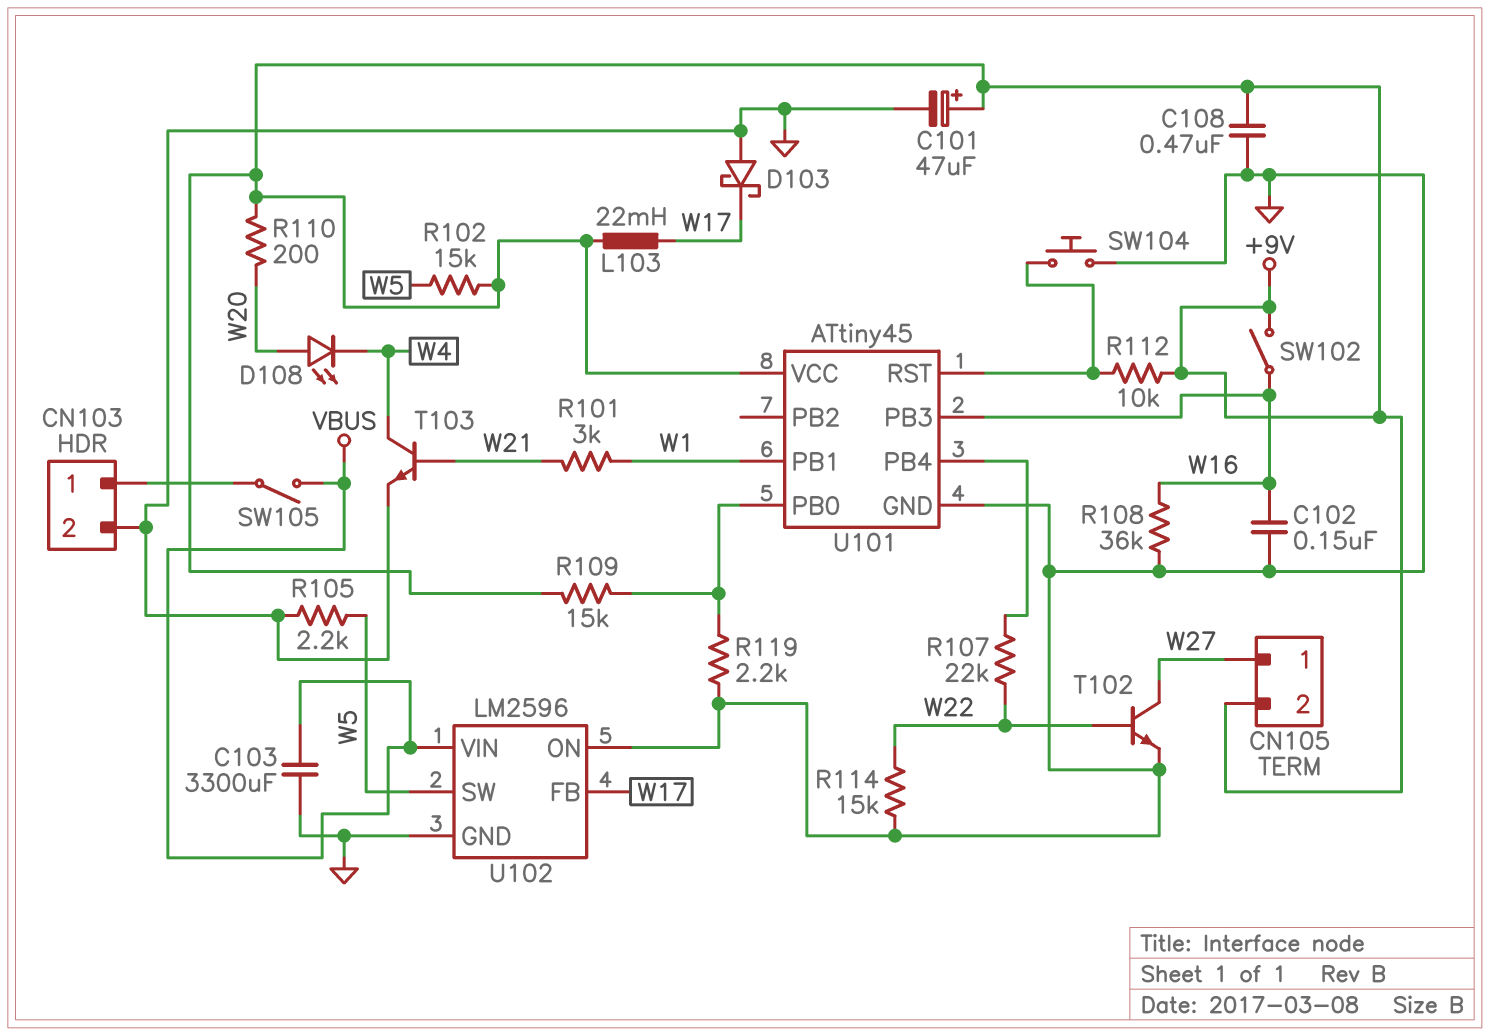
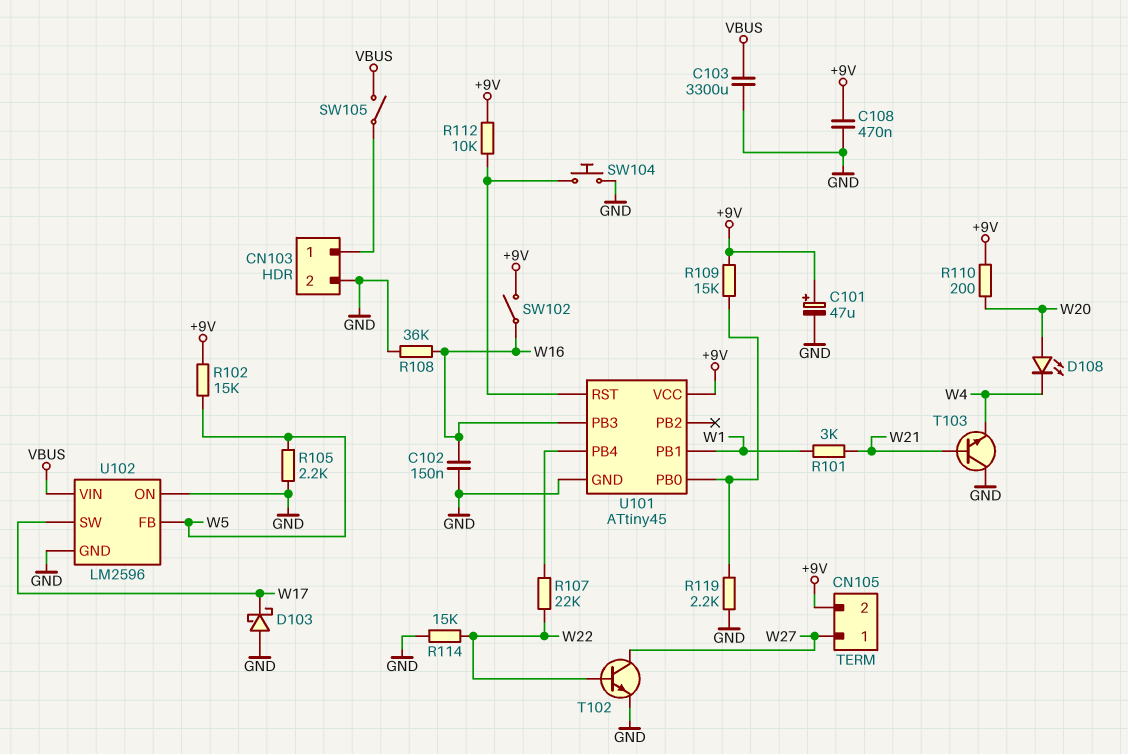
L103: 22mH (+9V, W17) -> none
T103: NPN (B W21, C W4, E GND) -> NPN (B W21, C GND, E W4)
U102 pin FB: W17 -> W5
U102 pin SW: W5 -> W17

